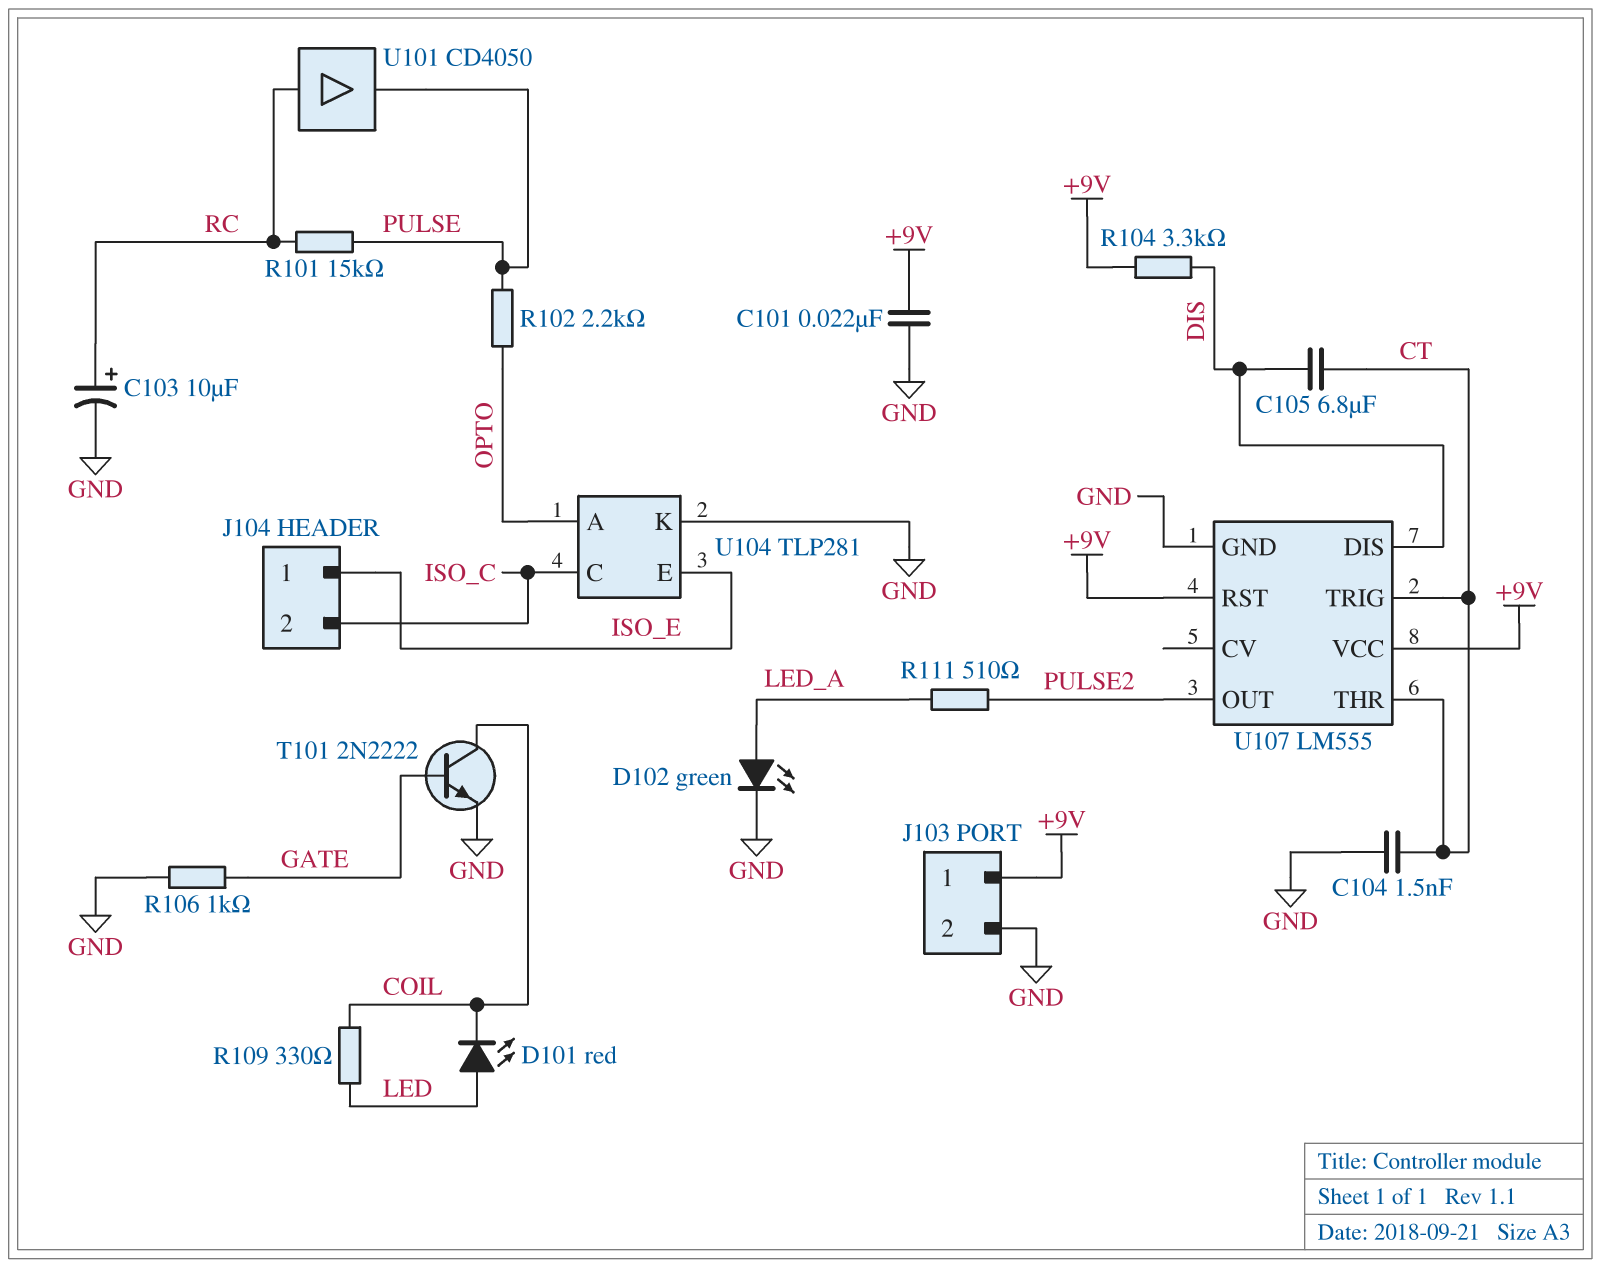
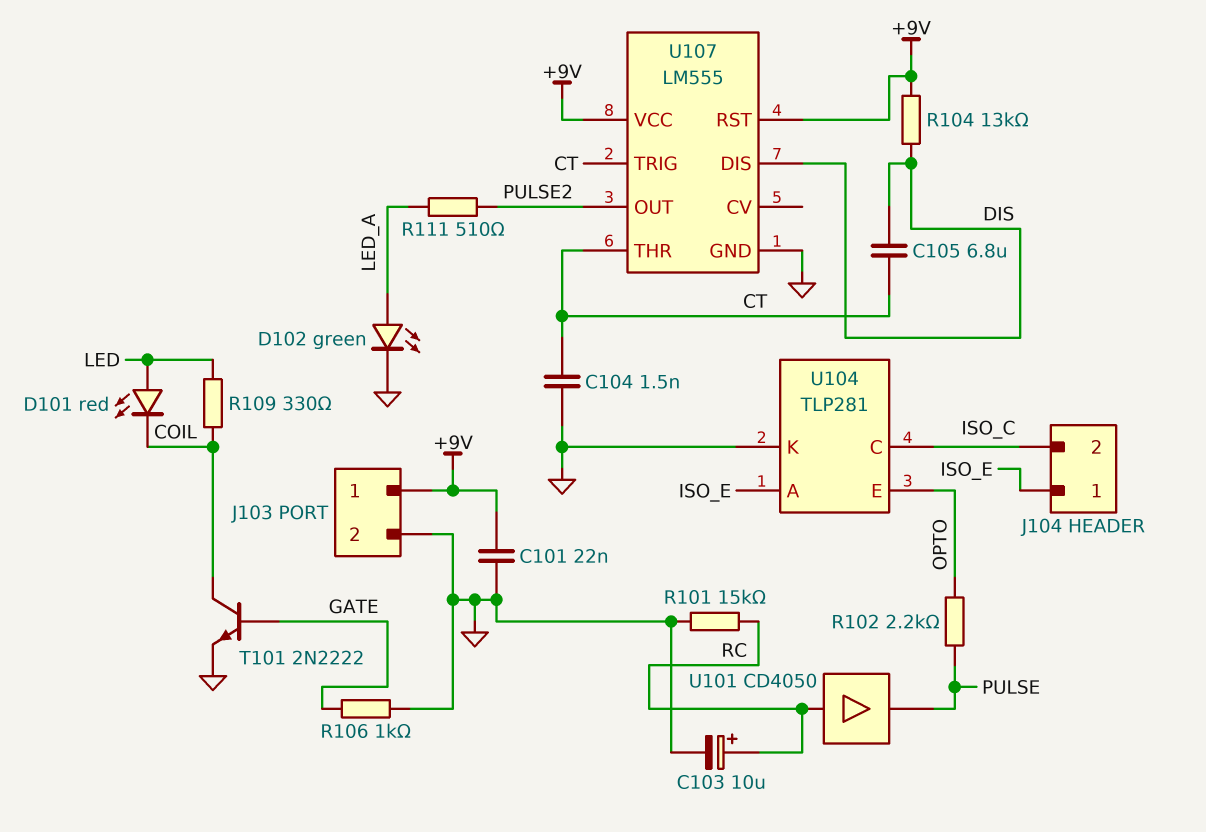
R101: 15k (PULSE, RC) -> 15k (GND, RC)
R104: 3.3k (+9V, DIS) -> 13k (+9V, DIS)
U104 pin A: OPTO -> ISO_E
U104 pin E: ISO_E -> OPTO

